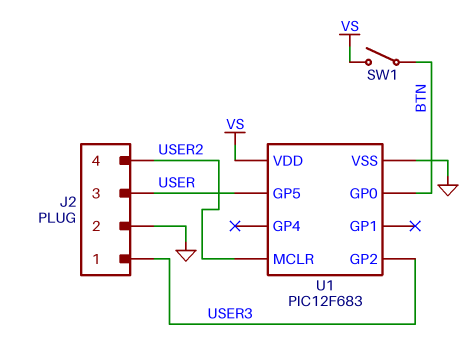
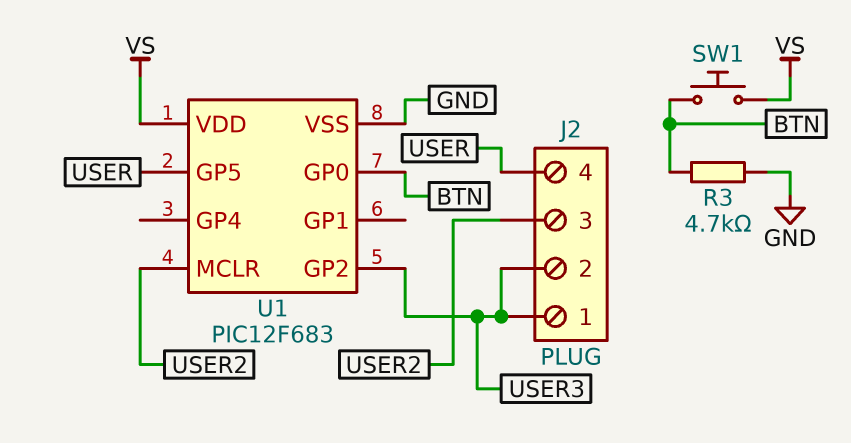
J2 pin 2: GND -> USER3
J2 pin 3: USER -> USER2
J2 pin 4: USER2 -> USER
R3: none -> 4.7k (BTN, GND)
SW1: switch (BTN, VS) -> button (BTN, VS)

